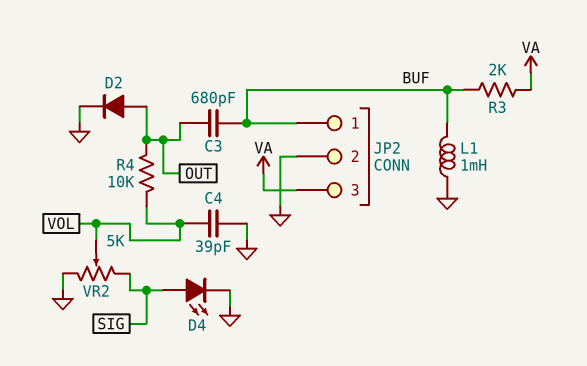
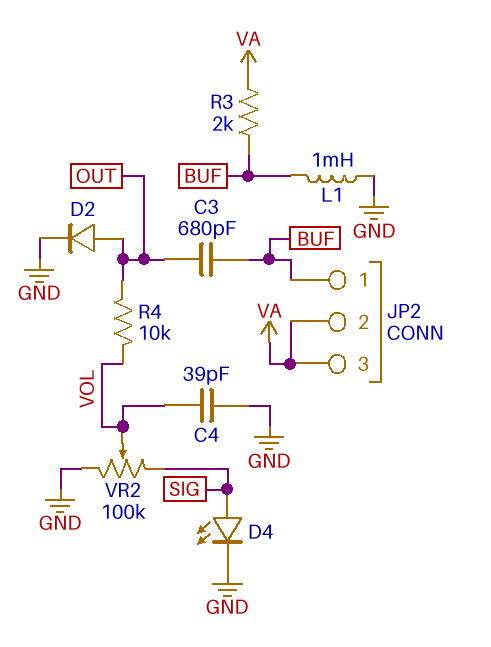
JP2 pin 2: GND -> VA
VR2: 5k (GND, SIG, wiper VOL) -> 100k (GND, SIG, wiper VOL)

